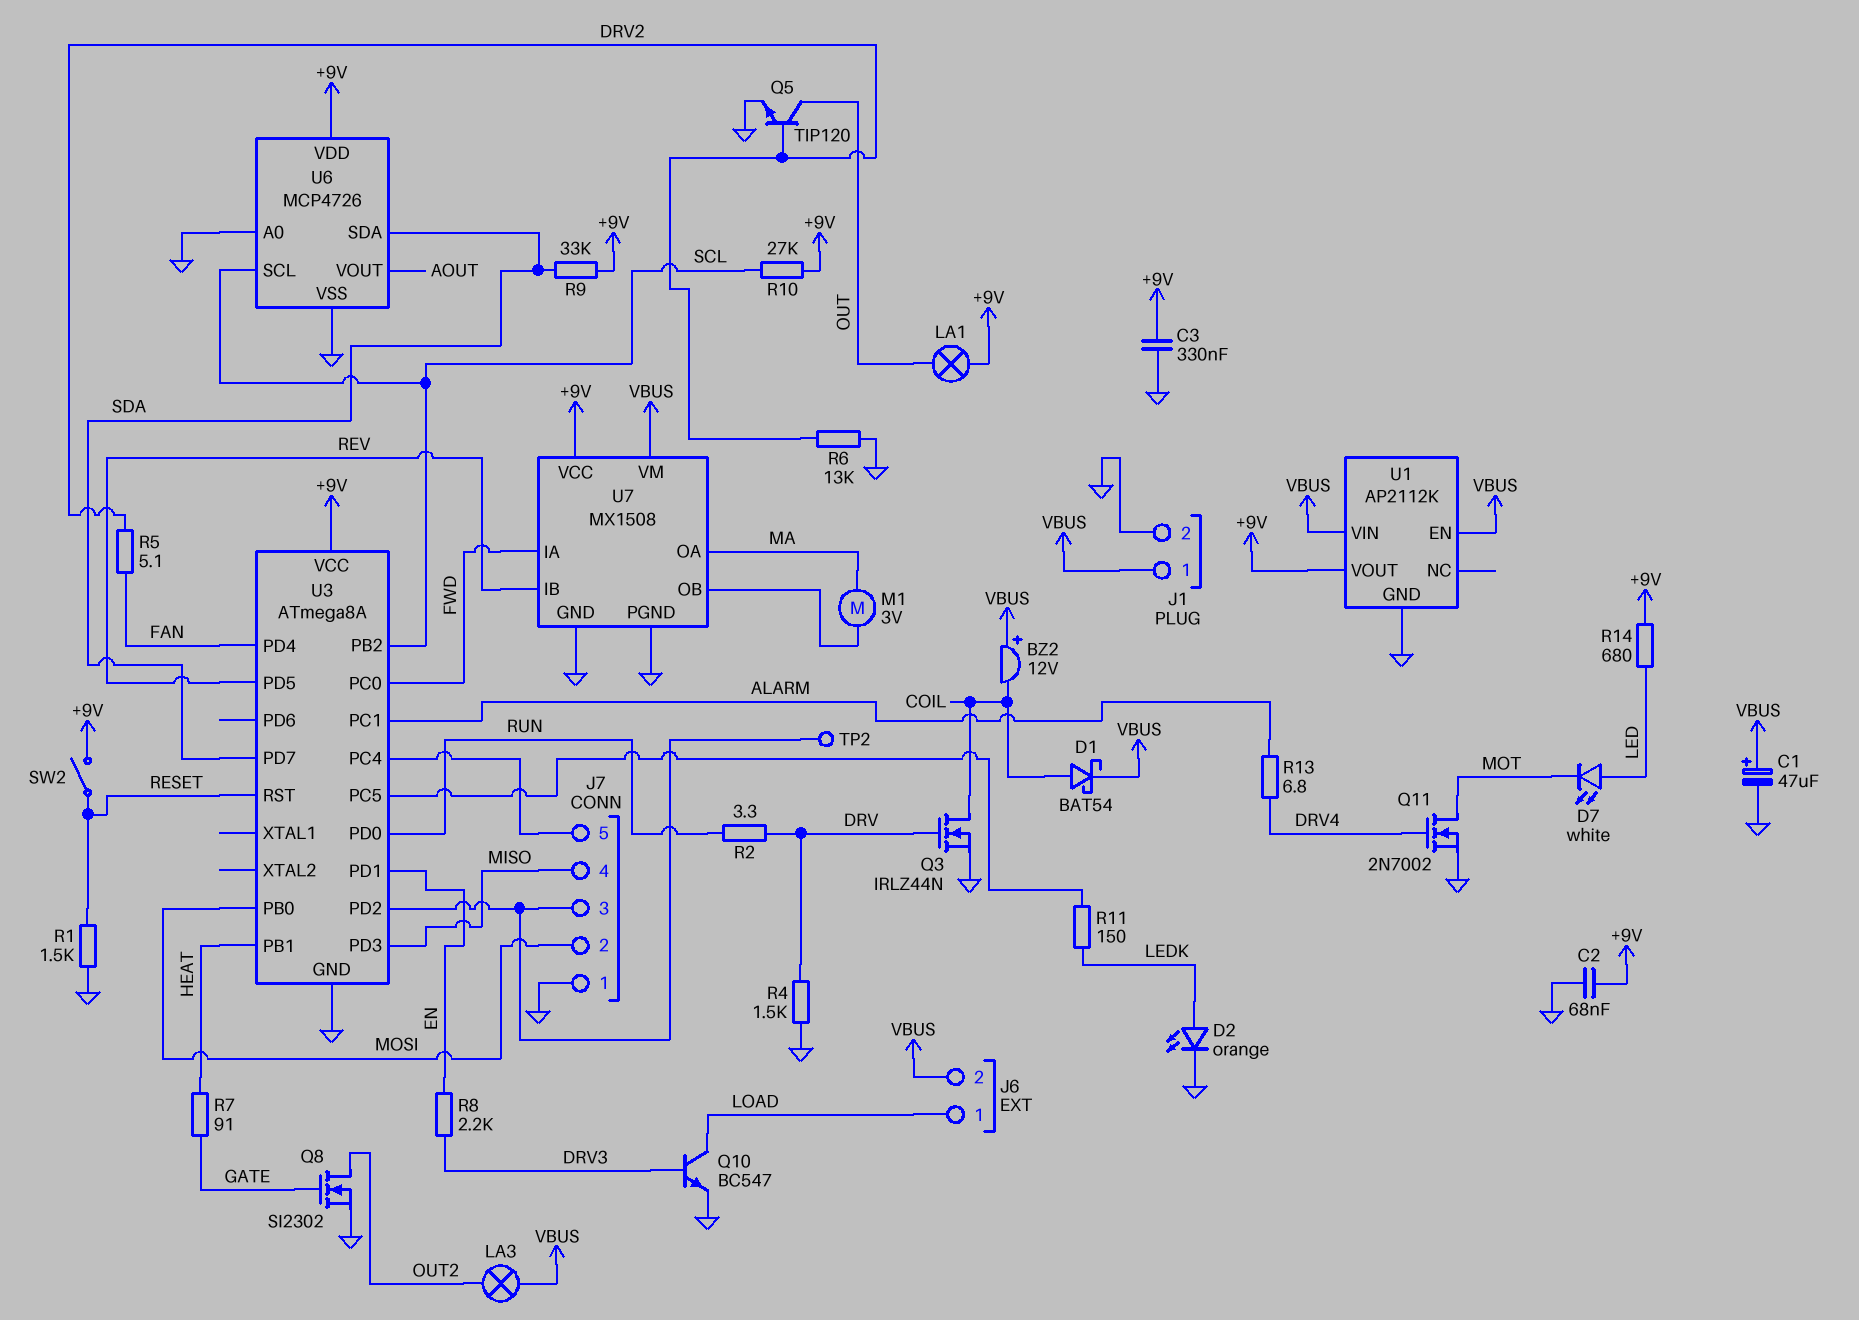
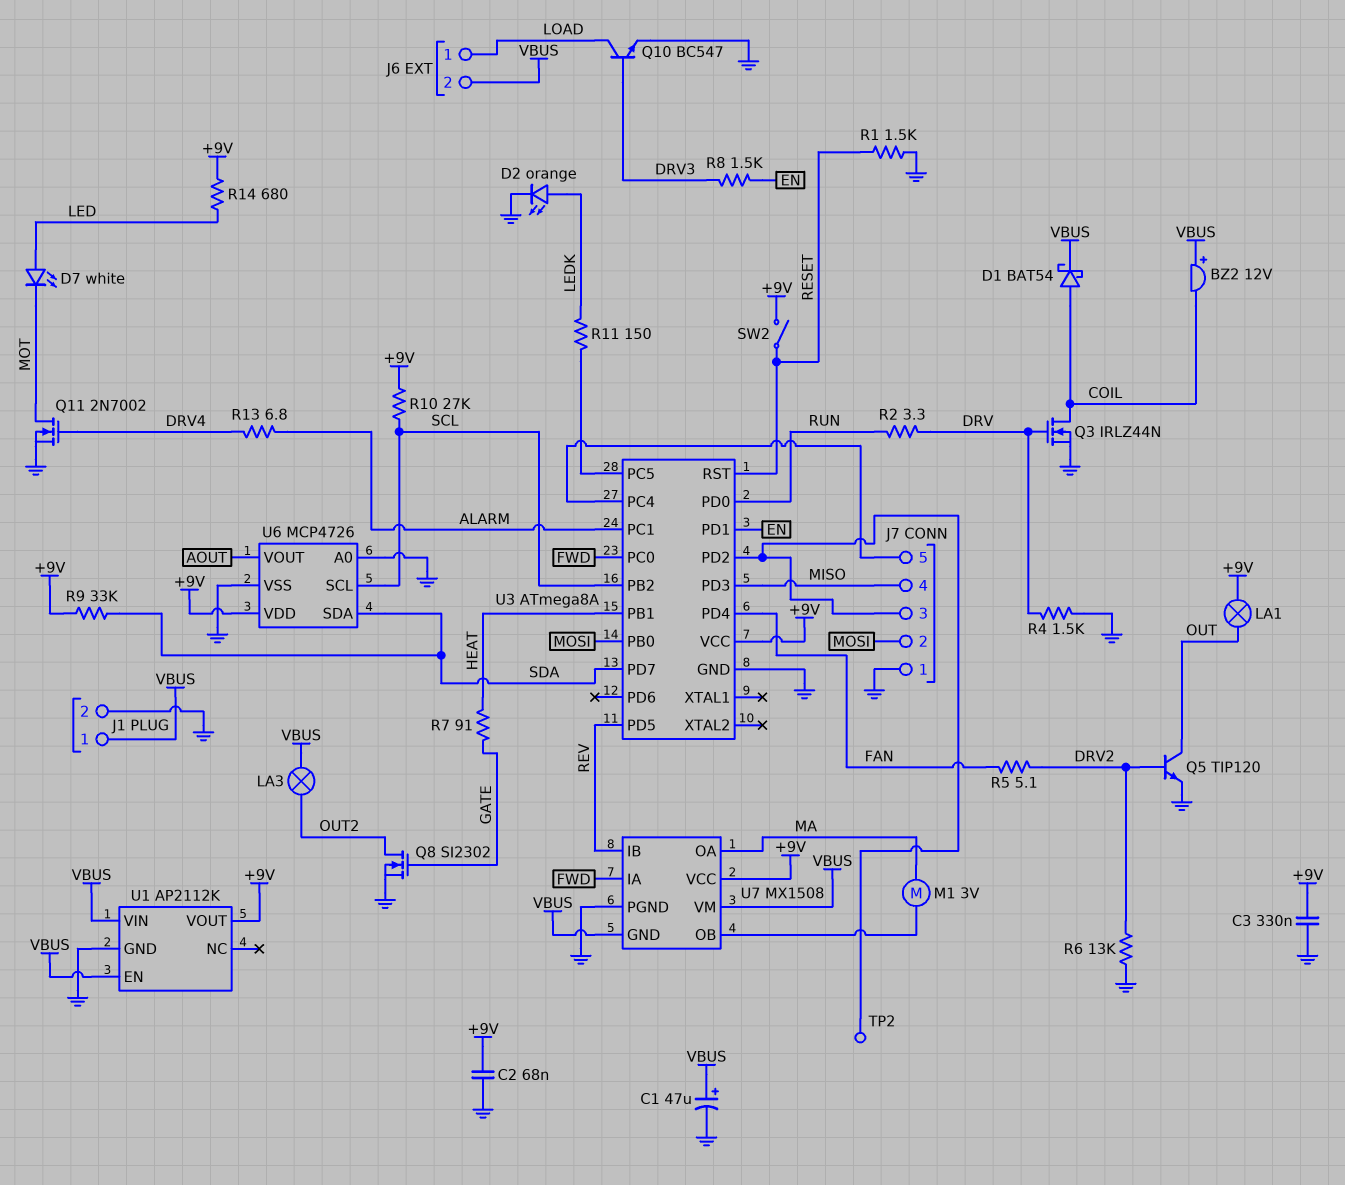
R8: 2.2k (DRV3, EN) -> 1.5k (DRV3, EN)
U7 pin GND: GND -> VBUS

